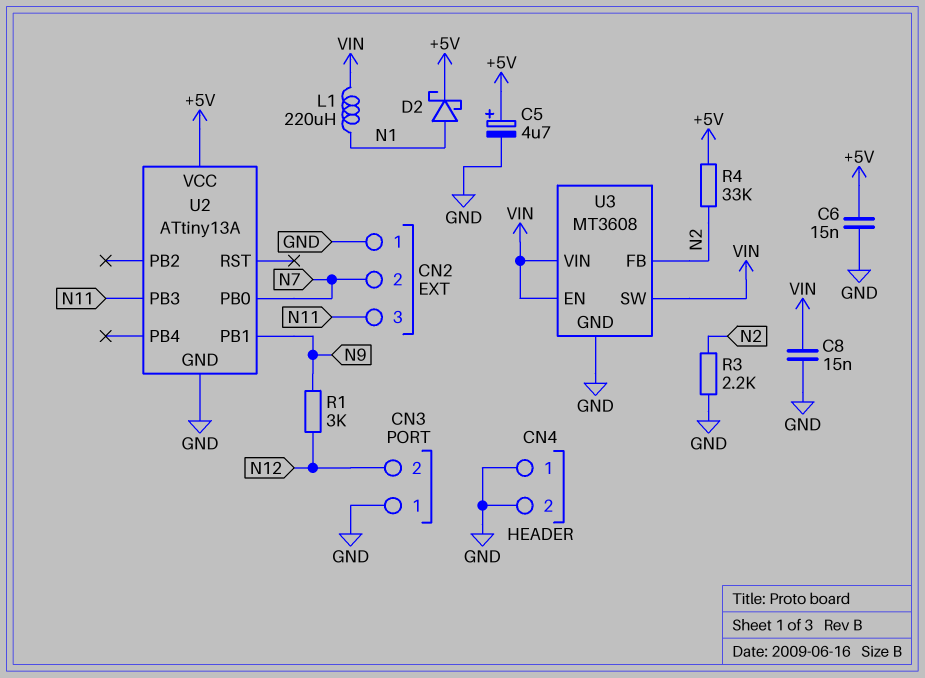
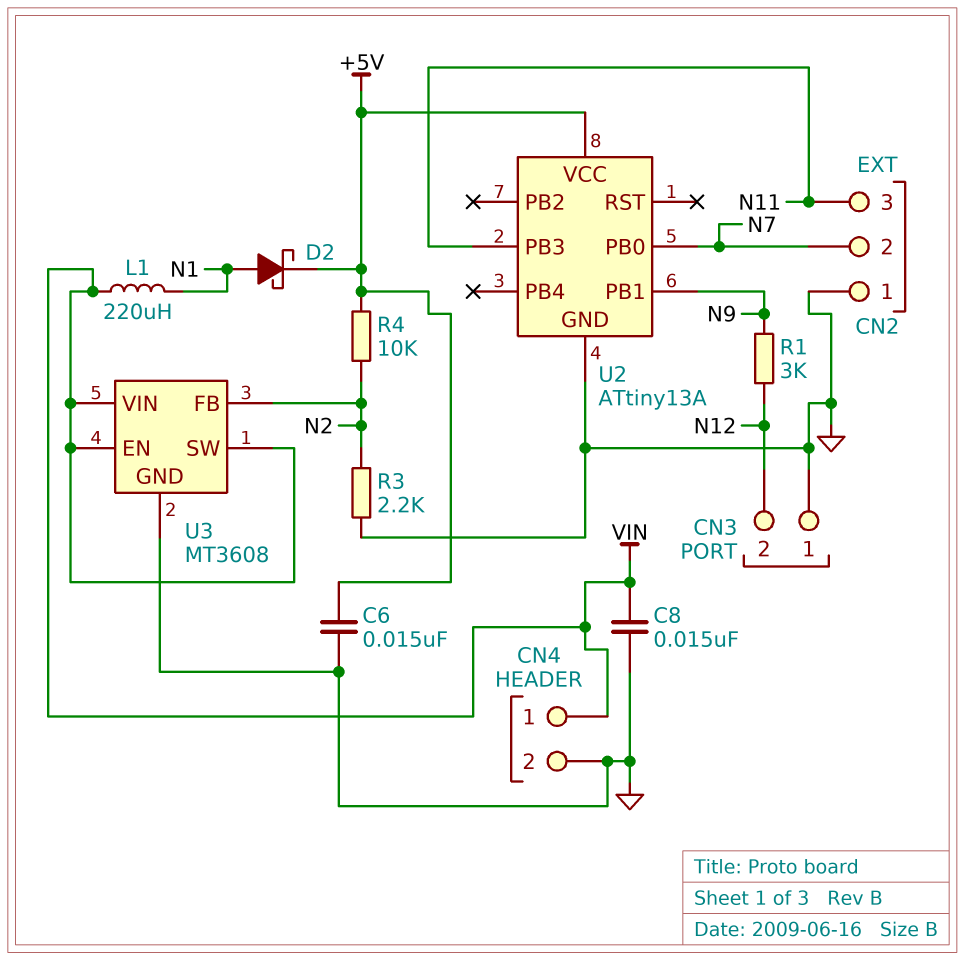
C5: 4.7uF (plus +5V, minus GND) -> none
CN4 pin 1: GND -> VIN
R4: 33k (+5V, N2) -> 10k (+5V, N2)

